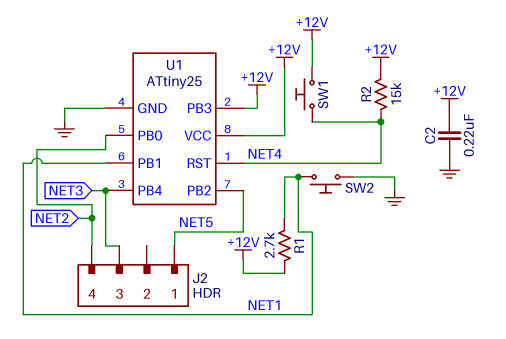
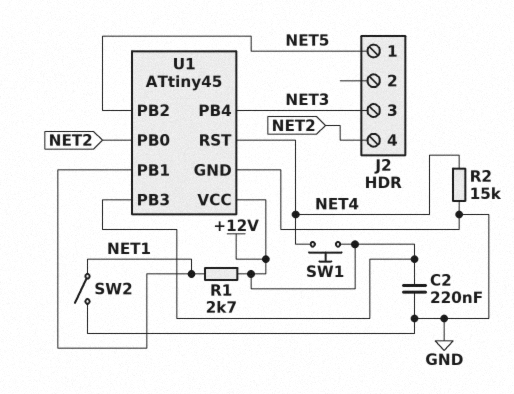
R2: 15k (+12V, NET4) -> 15k (GND, NET4)
SW2: button (GND, NET1) -> switch (GND, NET1)
U1: ATtiny25 -> ATtiny45

